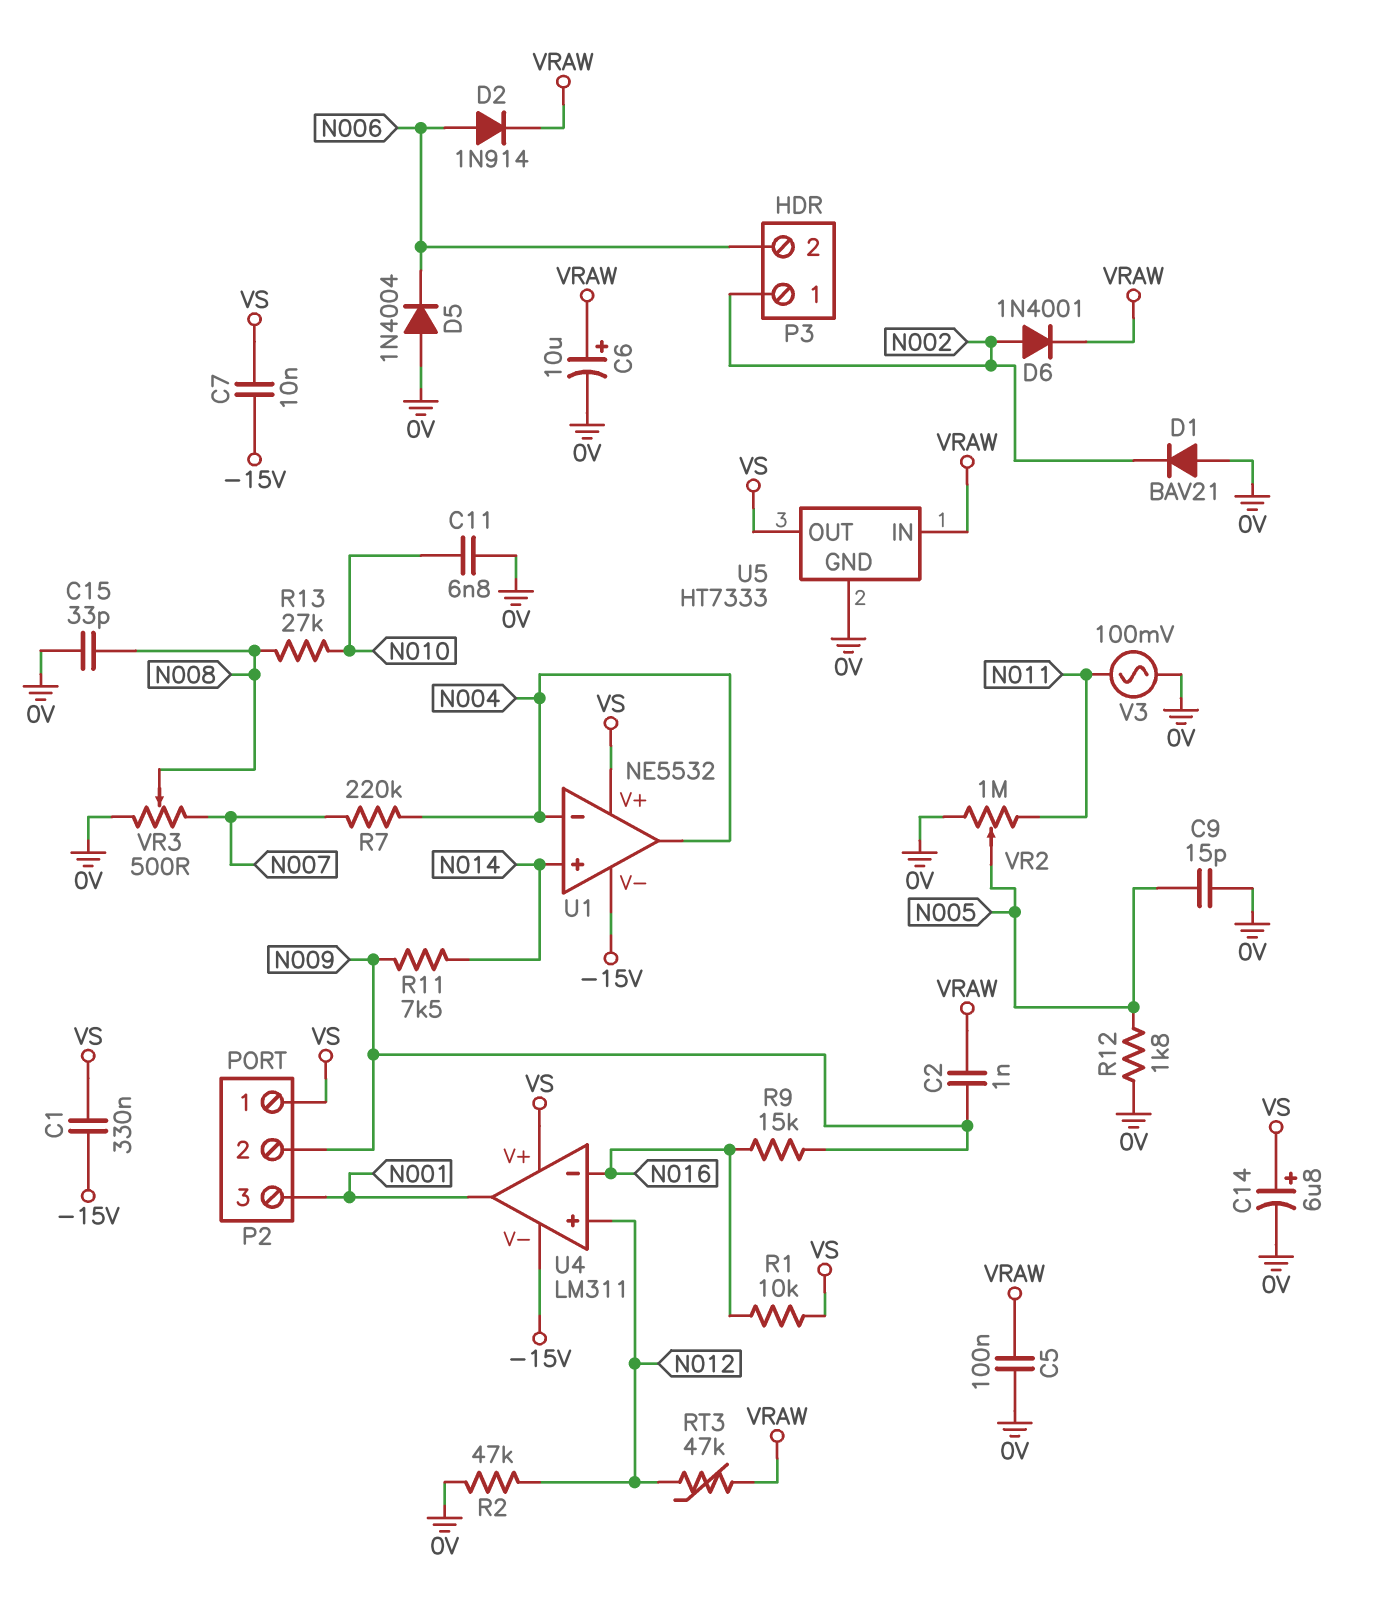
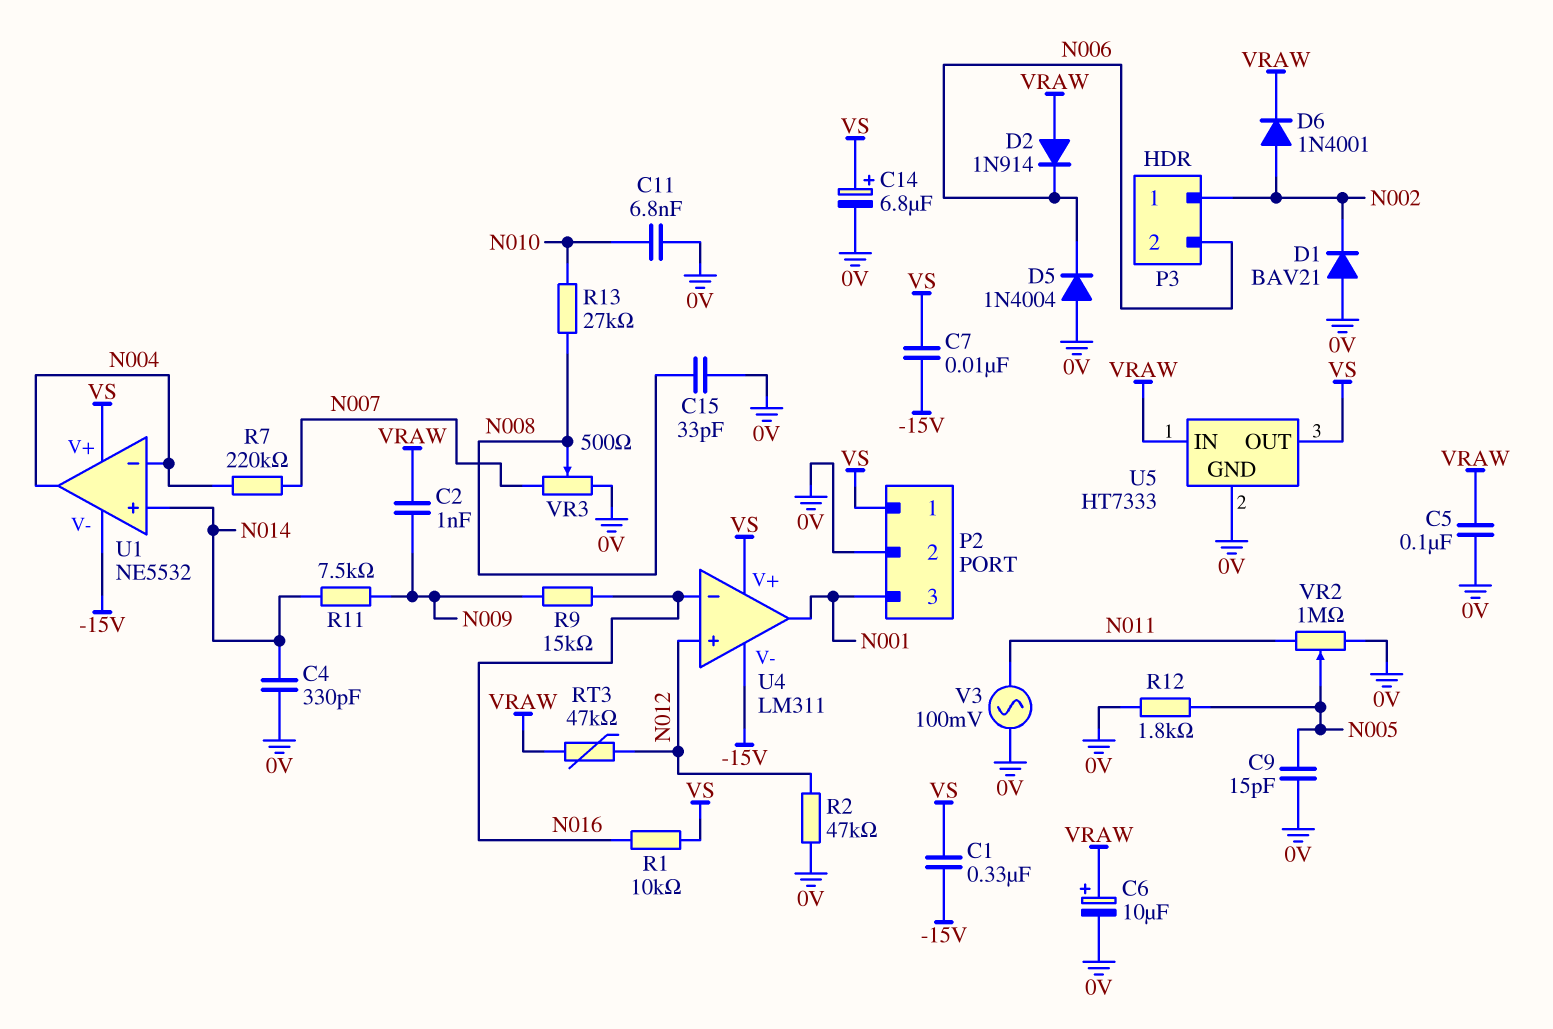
C4: none -> 330pF (0V, N014)
D2: diode 1N914 (A N006, K VRAW) -> diode 1N914 (A VRAW, K N006)
P2 pin 2: N009 -> 0V

